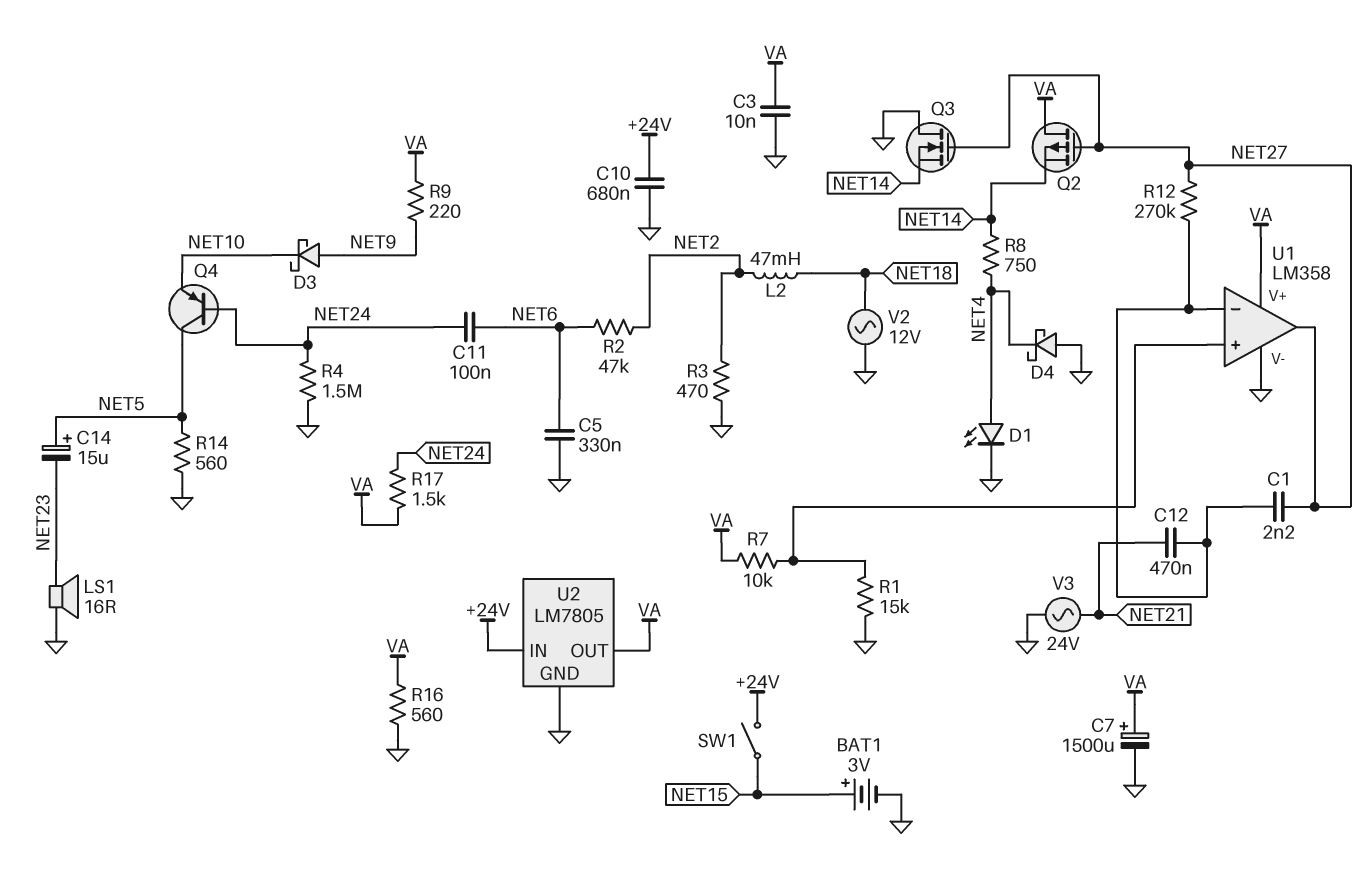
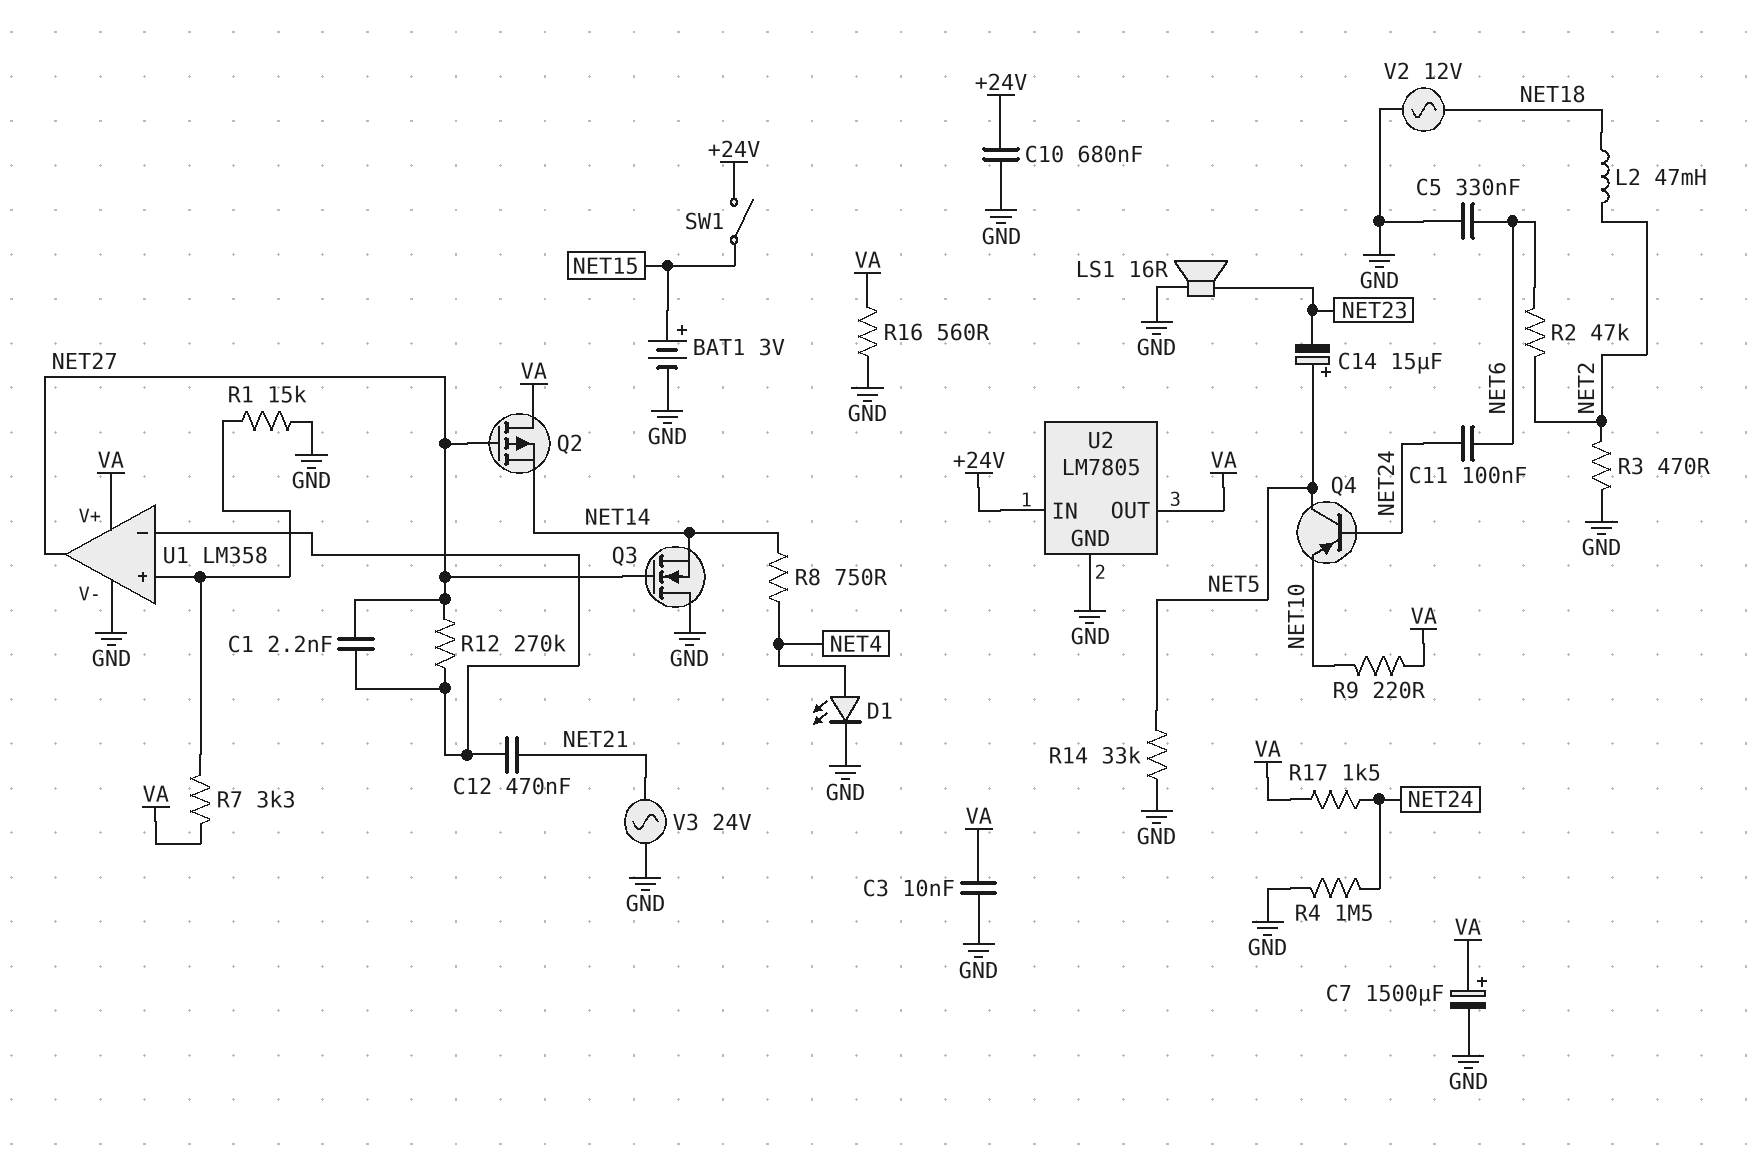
D3: schottky (A NET9, K NET10) -> none
D4: schottky (A GND, K NET4) -> none
R7: 10k (U1/in+, VA) -> 3.3k (U1/in+, VA)
R9: 220 (NET9, VA) -> 220 (NET10, VA)
R14: 560 (GND, NET5) -> 33k (GND, NET5)

